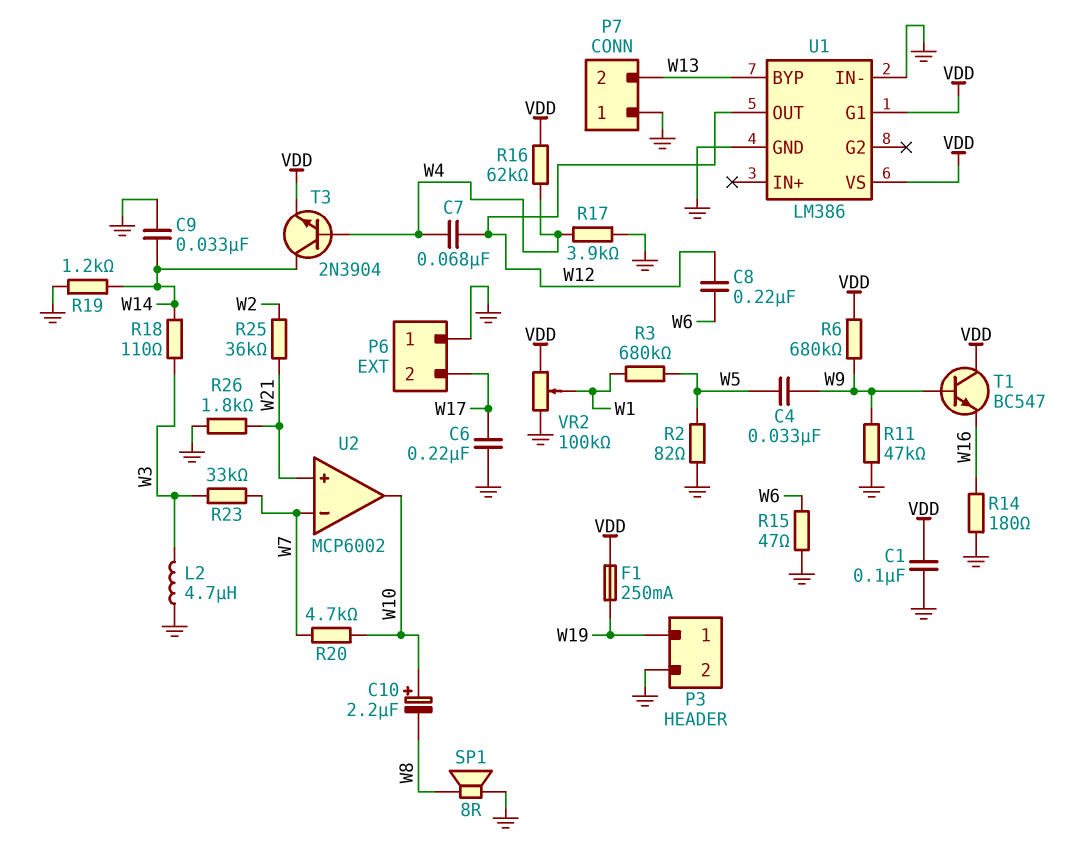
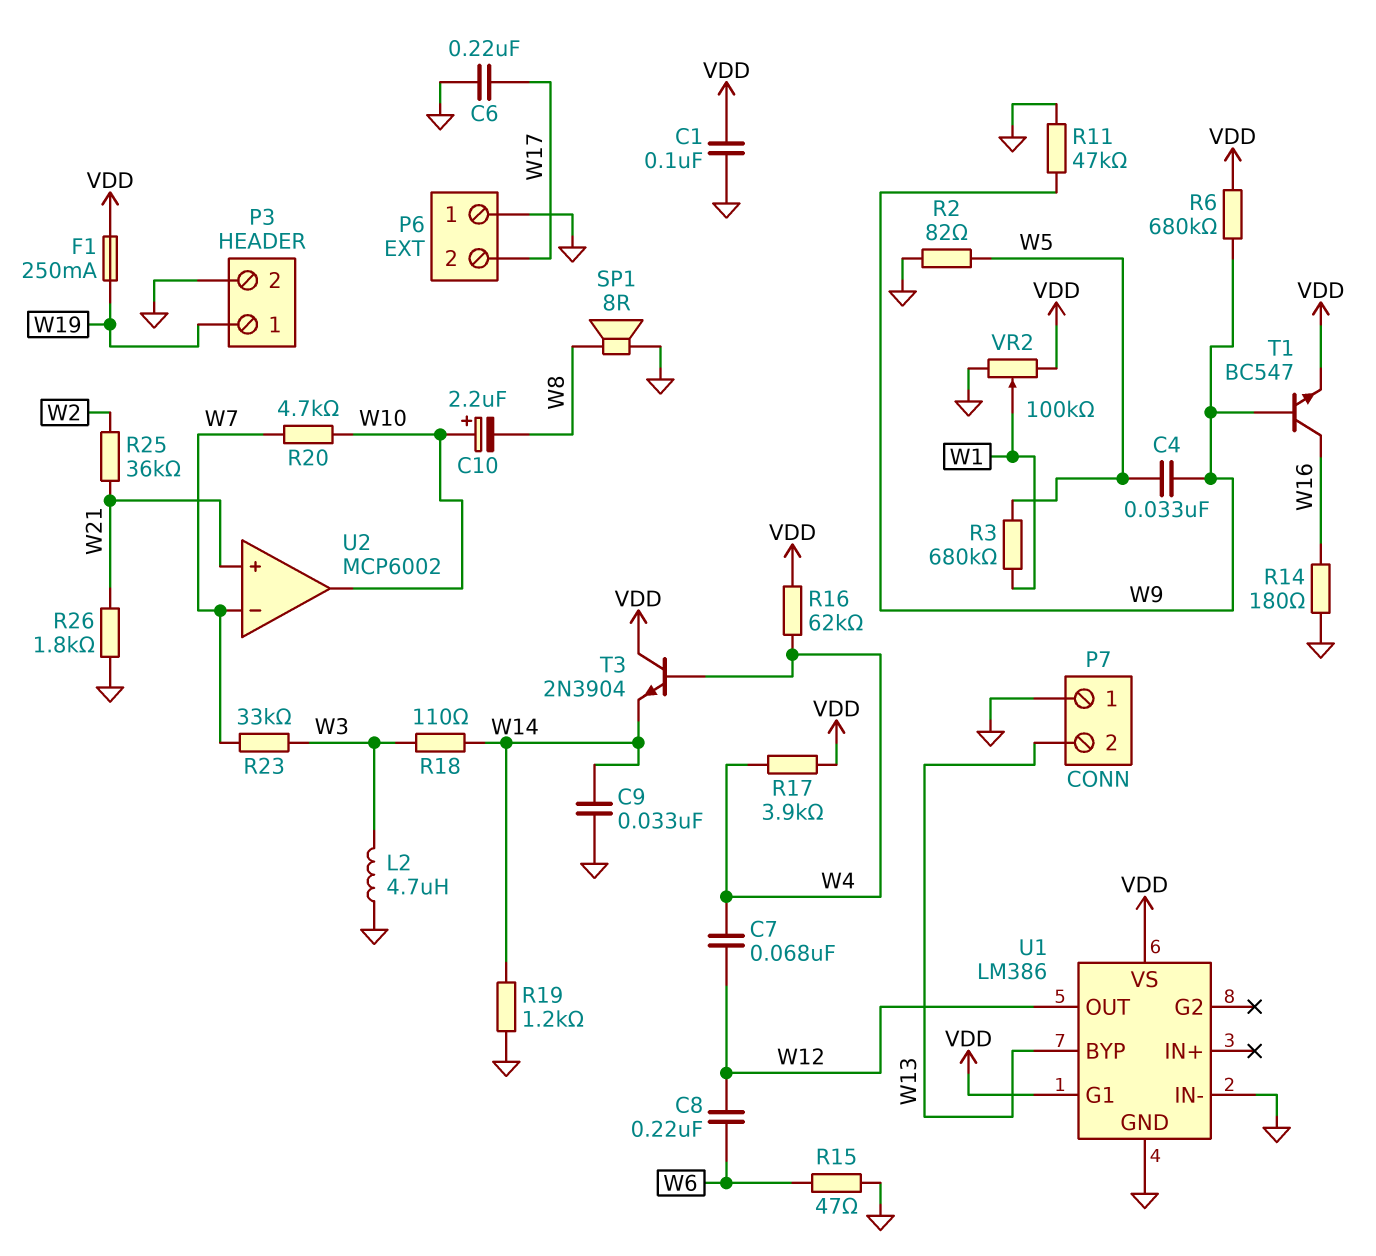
R17: 3.9k (GND, W4) -> 3.9k (VDD, W4)
T1: NPN BC547 (B W9, C VDD, E W16) -> NPN BC547 (B W9, C W16, E VDD)
T3: NPN 2N3904 (B W4, C W14, E VDD) -> NPN 2N3904 (B W4, C VDD, E W14)

